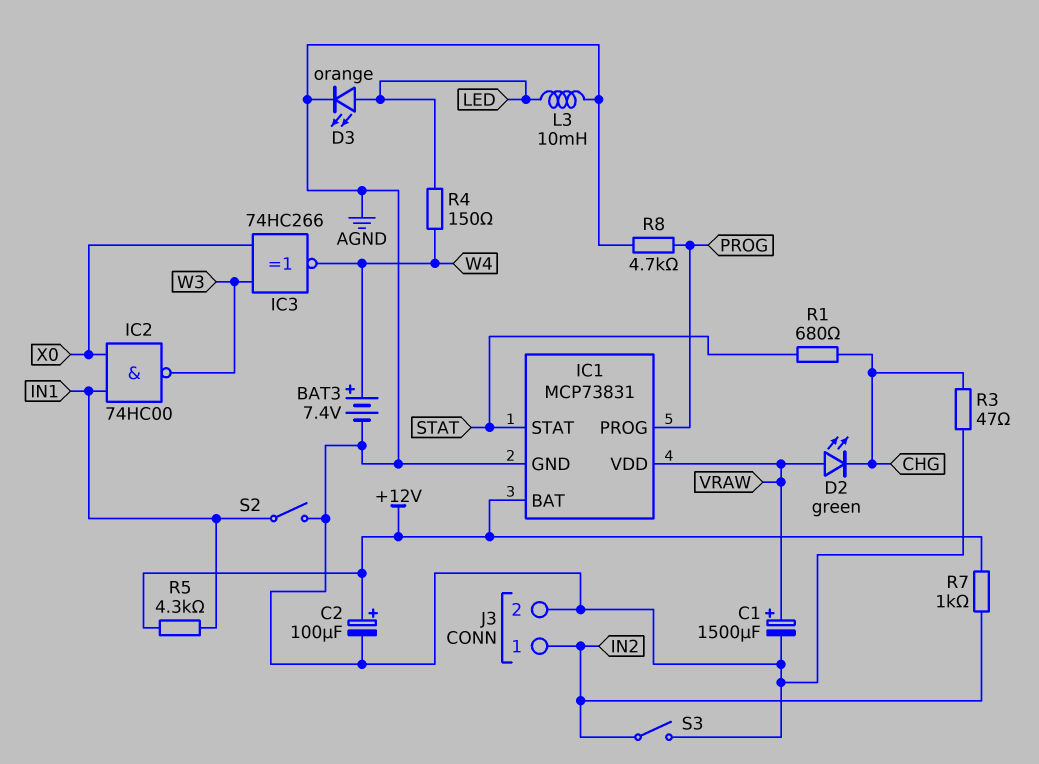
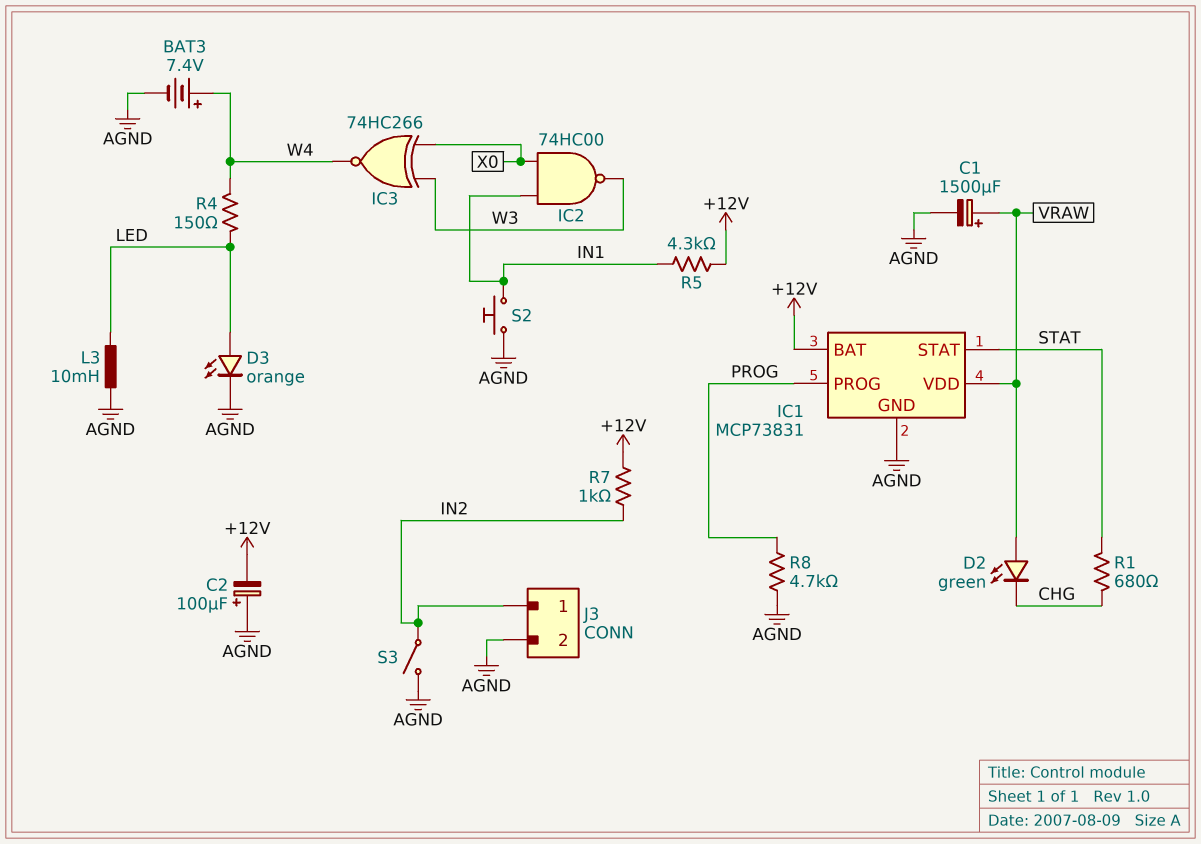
C2: 100uF (plus +12V, minus AGND) -> 100uF (plus AGND, minus +12V)
R3: 47 (AGND, CHG) -> none
S2: switch (AGND, IN1) -> button (AGND, IN1)

